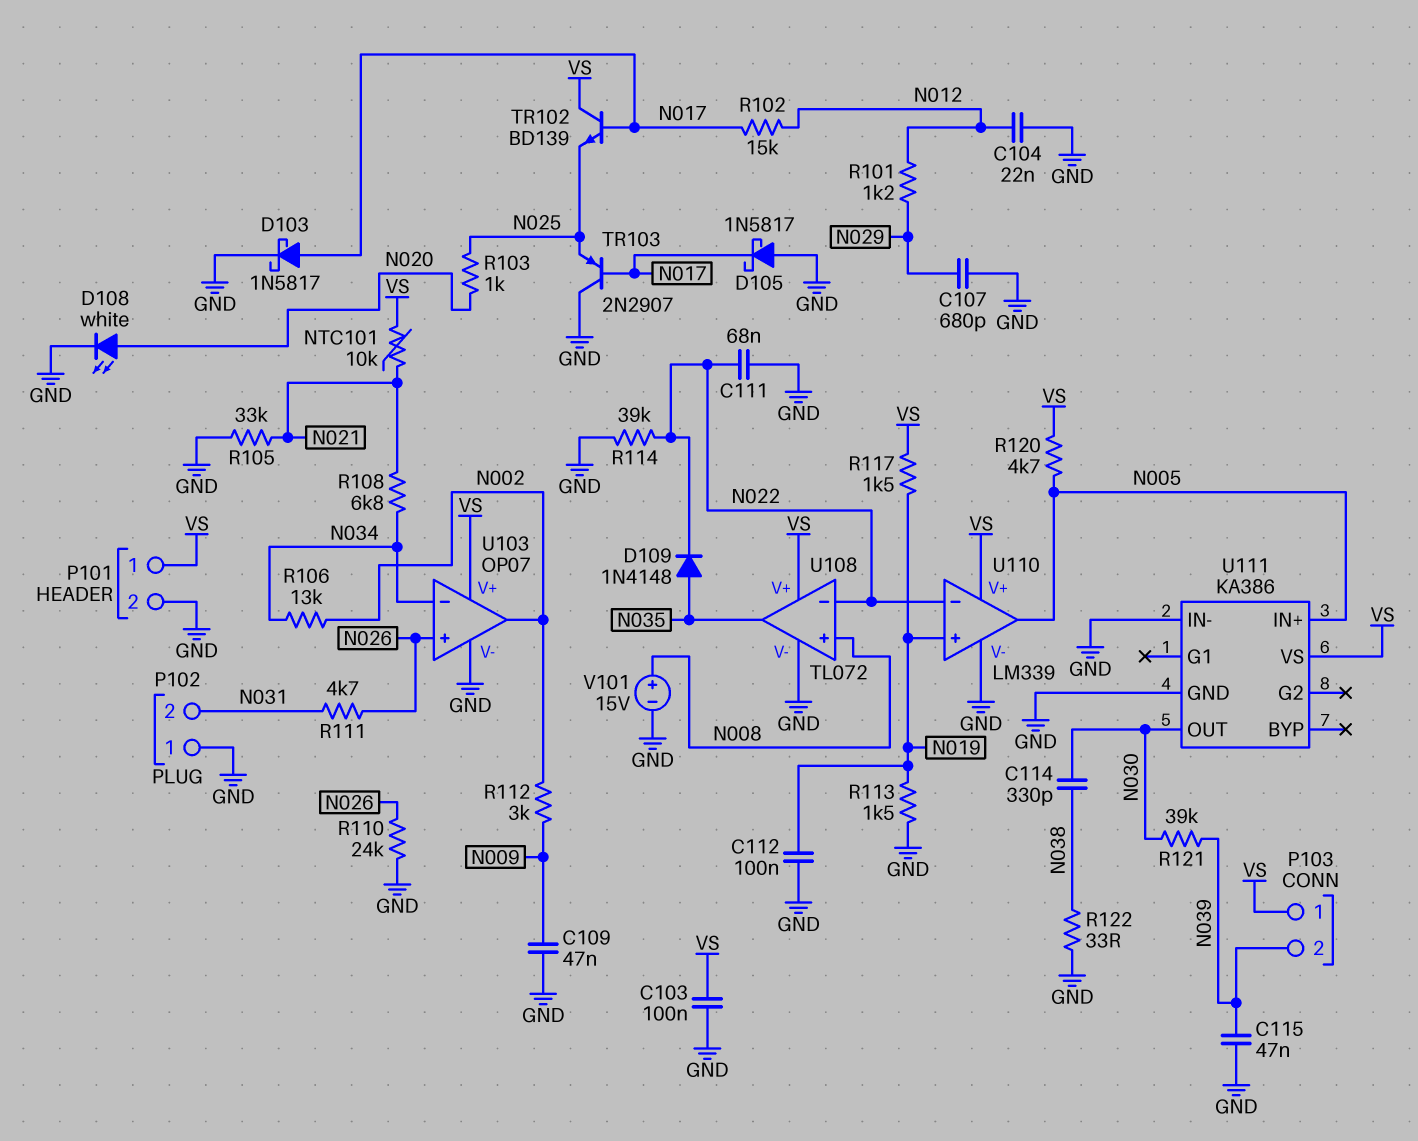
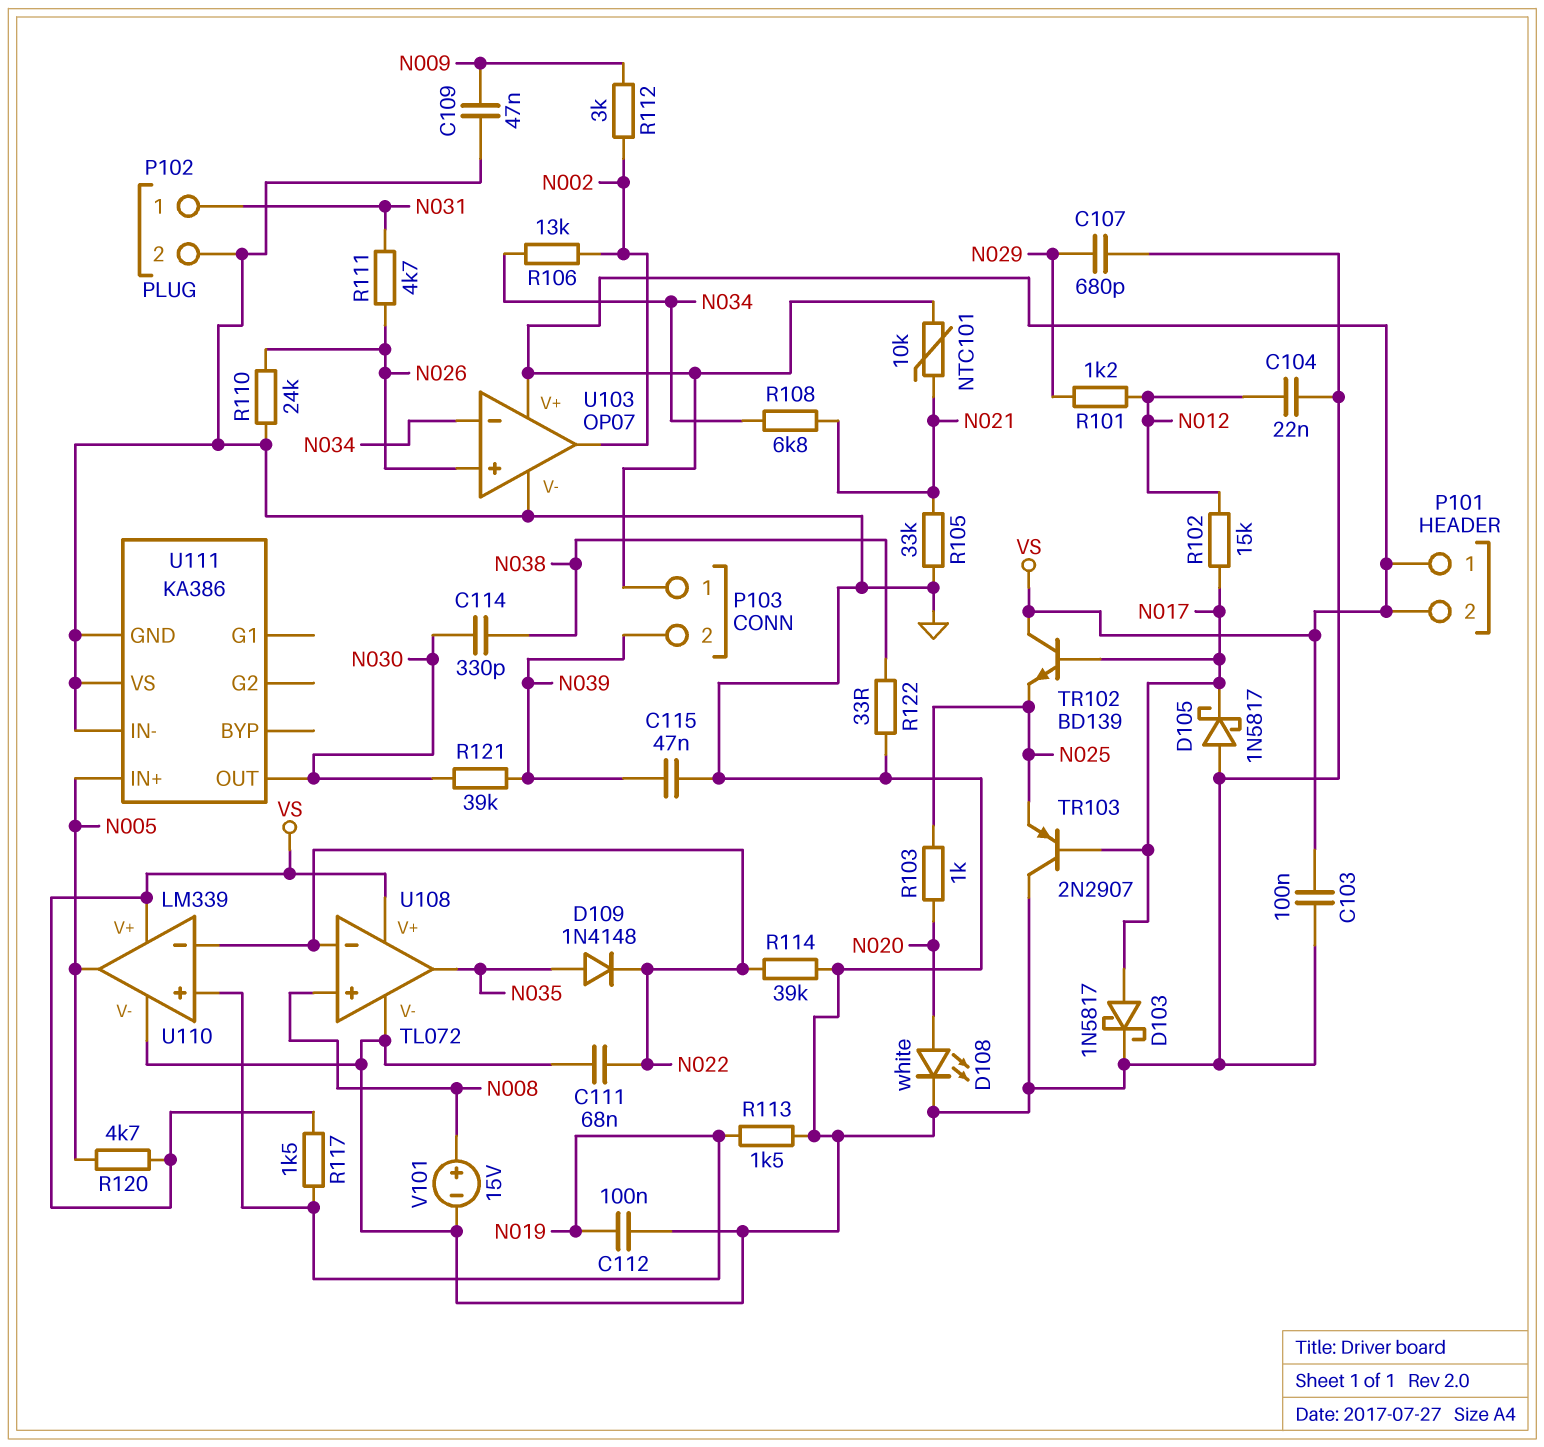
P101 pin 2: GND -> VS
P102 pin 1: GND -> N031
P102 pin 2: N031 -> GND
U111 pin VS: VS -> GND

